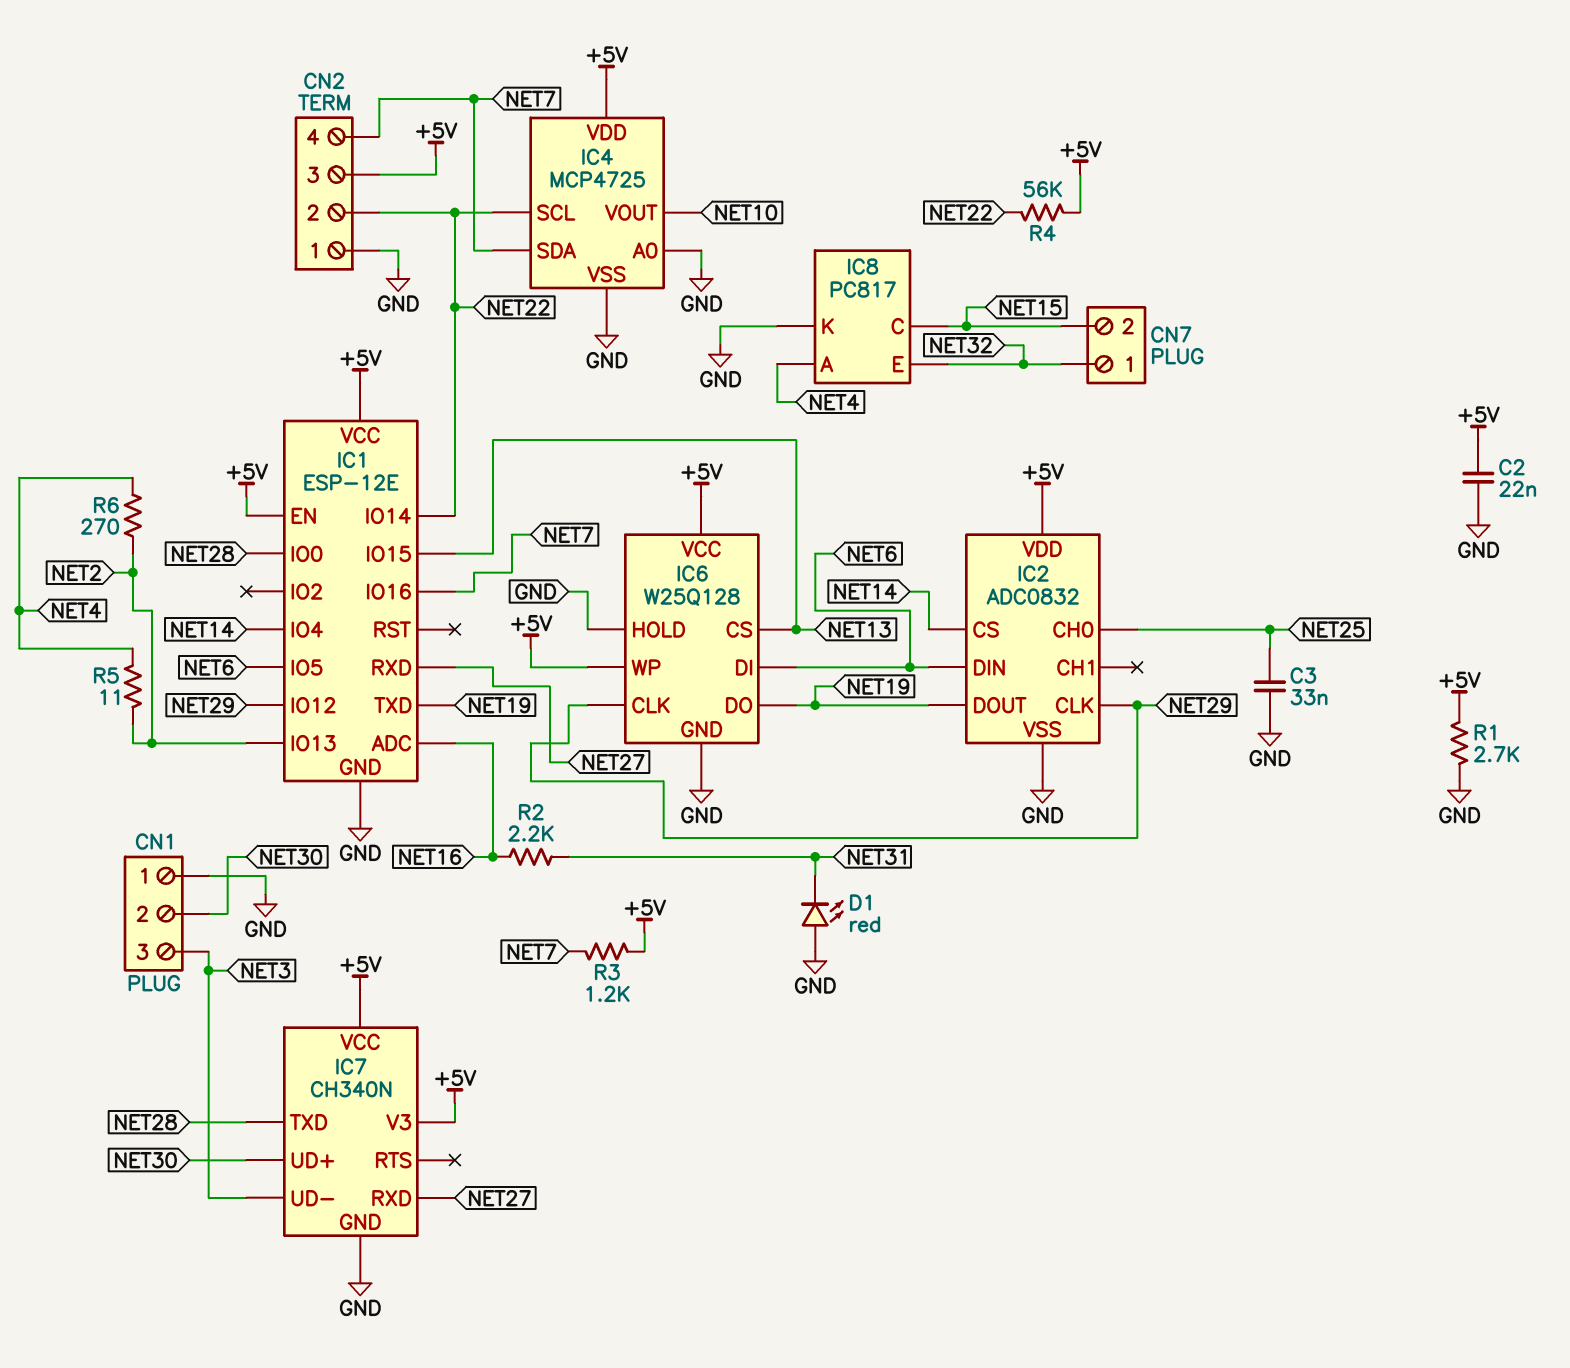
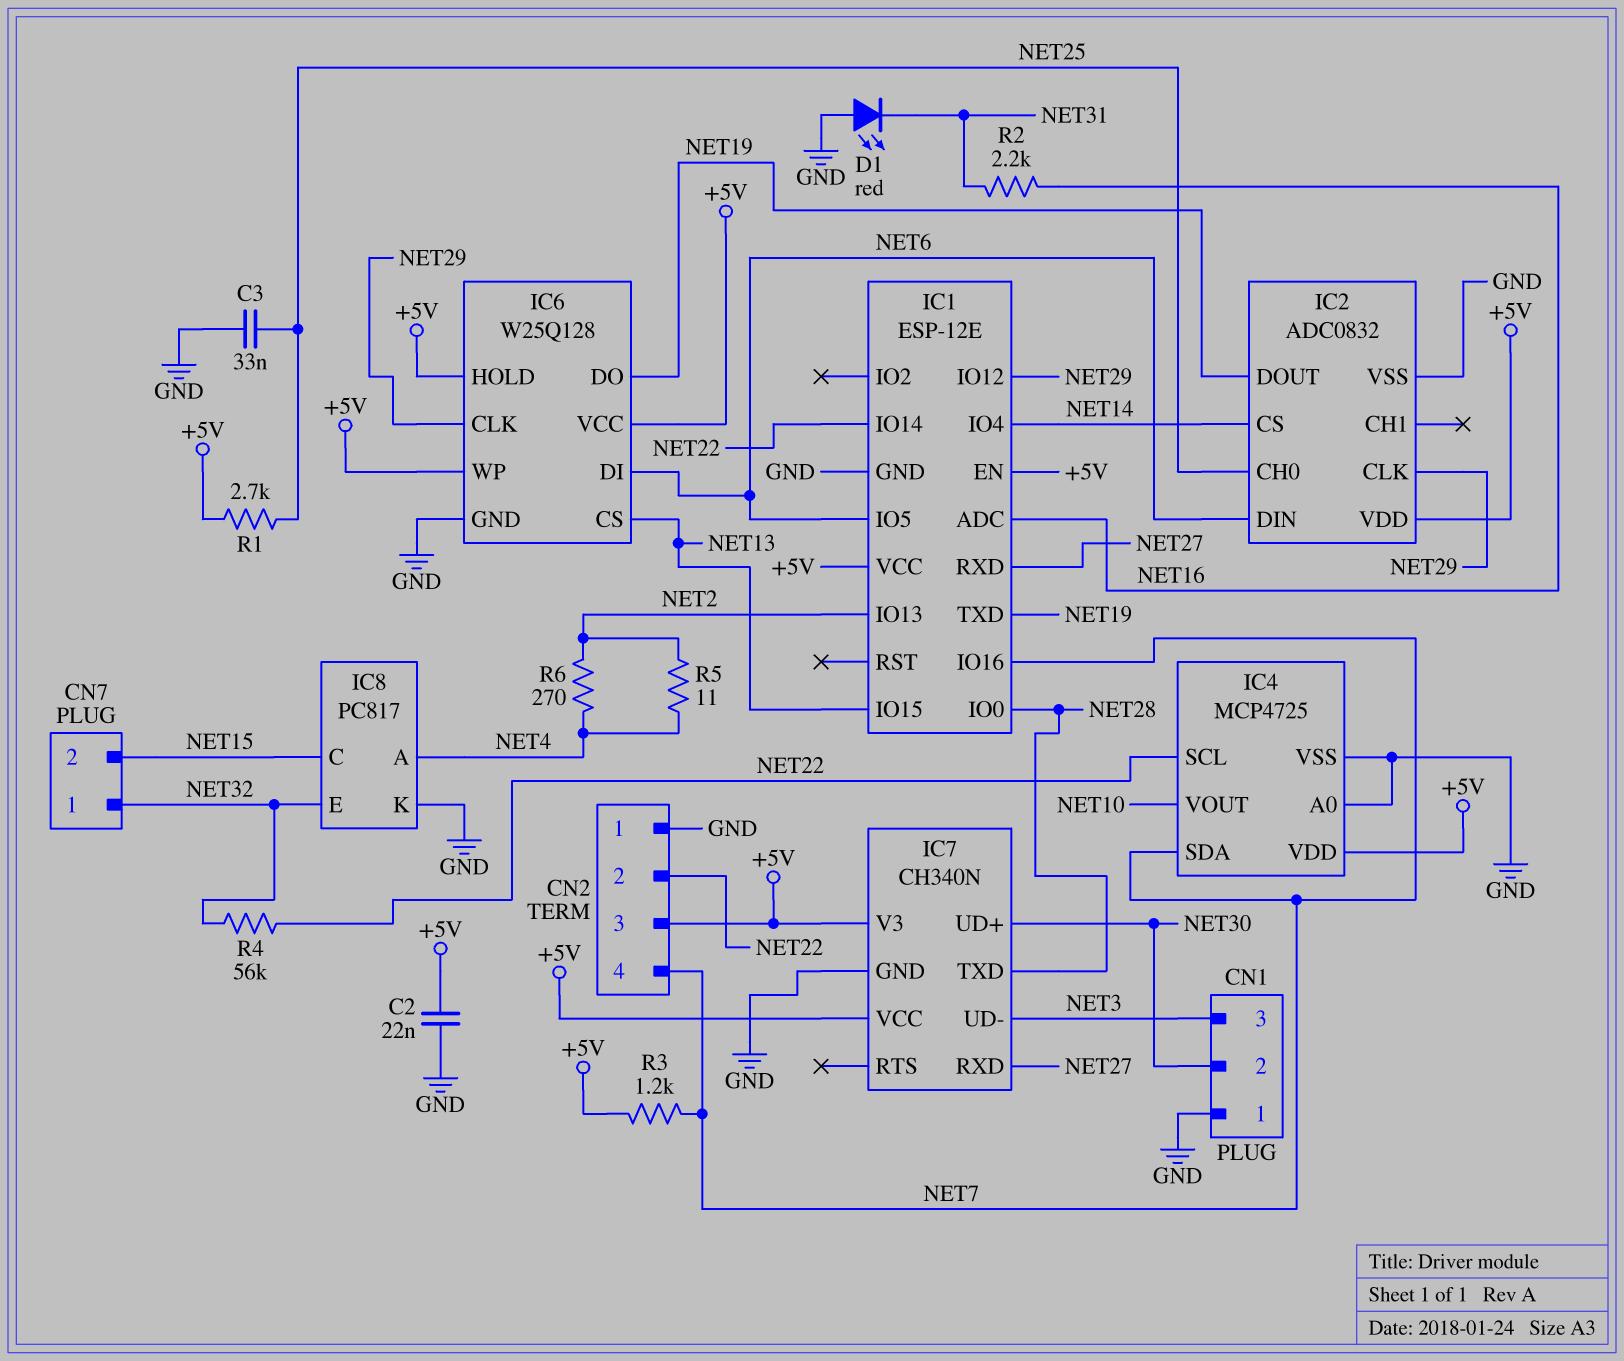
IC6 pin HOLD: GND -> +5V
R1: 2.7k (+5V, GND) -> 2.7k (+5V, NET25)
R4: 56k (+5V, NET22) -> 56k (NET22, NET32)

